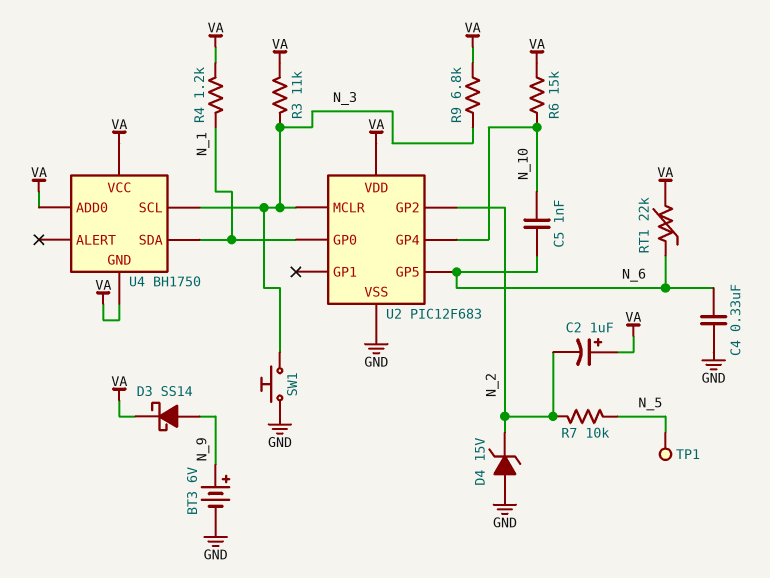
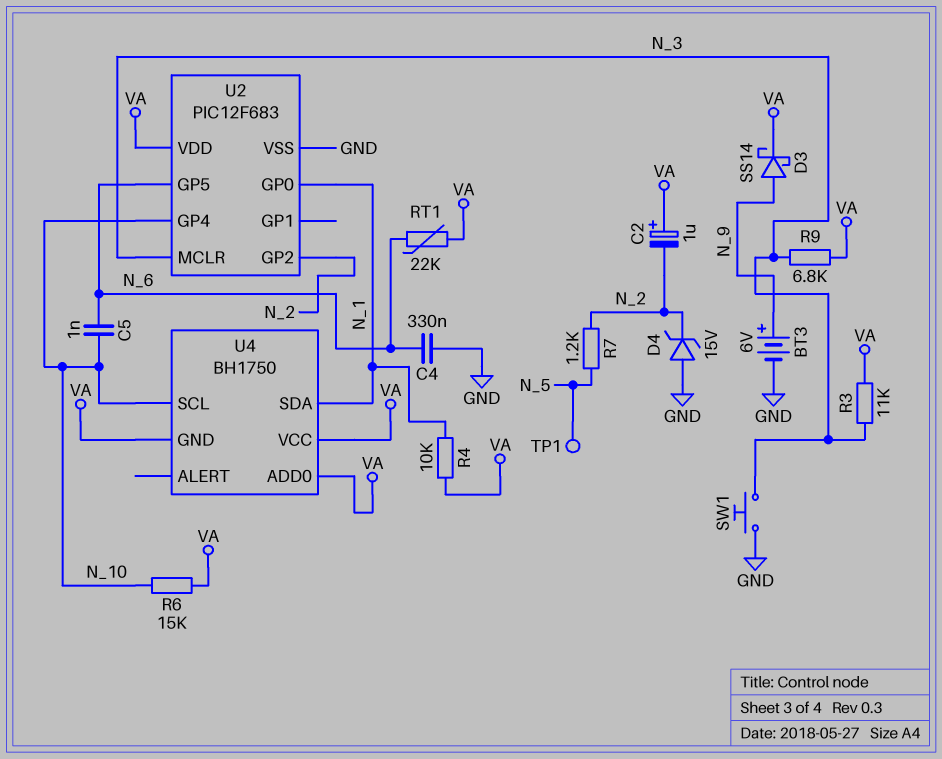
R4: 1.2k (N_1, VA) -> 10k (N_1, VA)
R7: 10k (N_2, N_5) -> 1.2k (N_2, N_5)
U4 pin SCL: N_3 -> N_10

